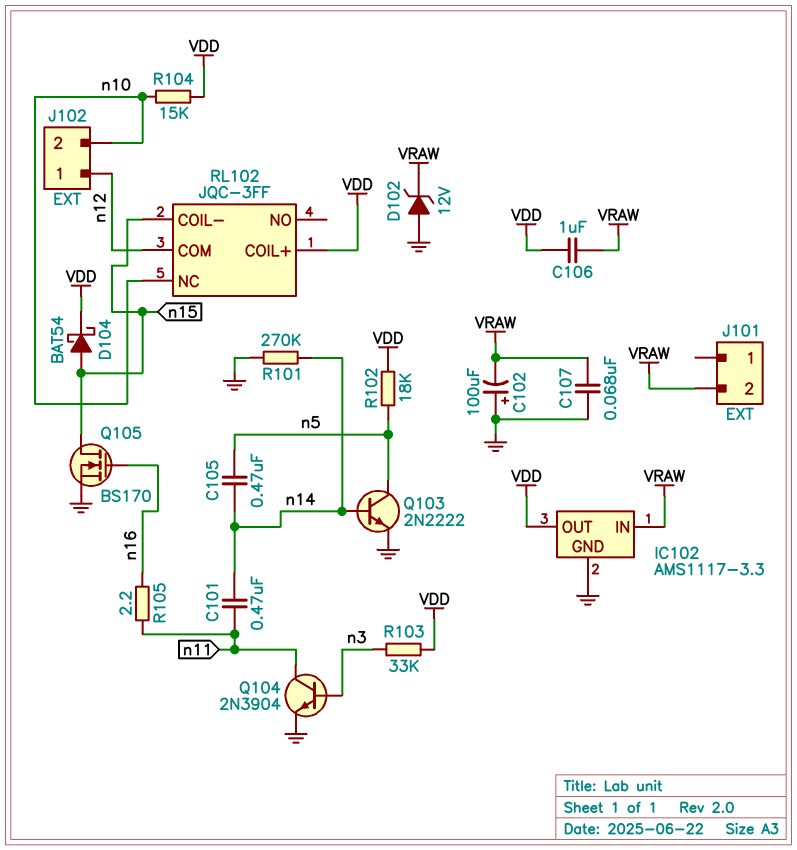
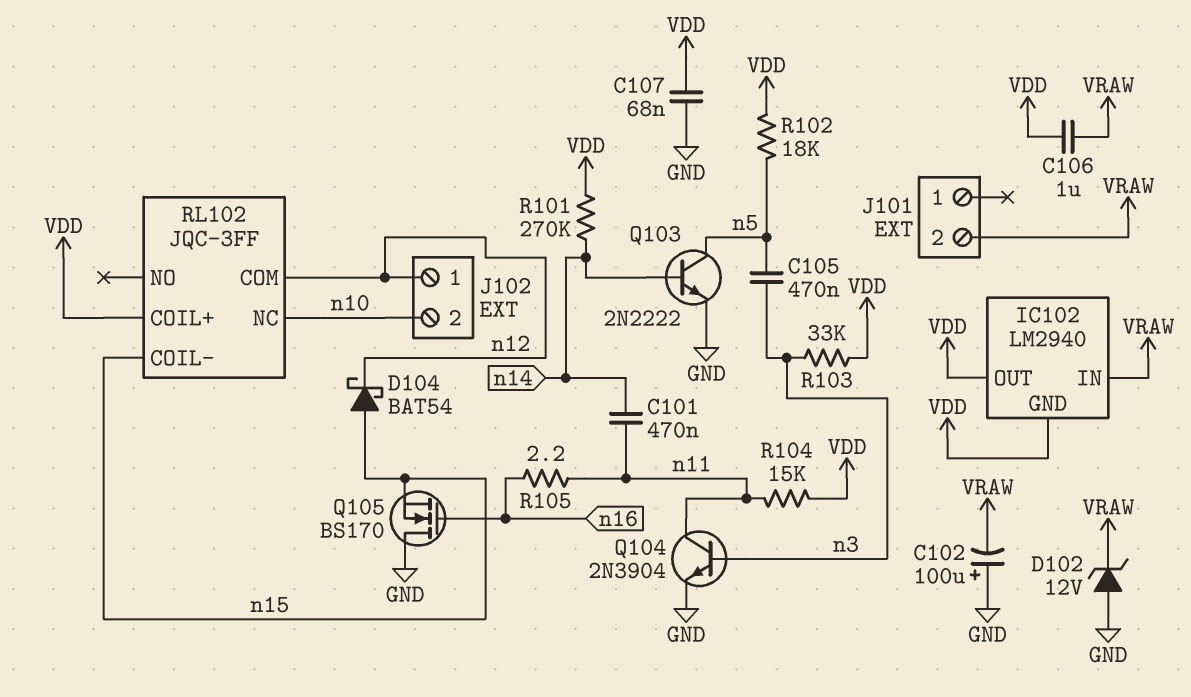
C105: 470nF (n5, n14) -> 470nF (n3, n5)
C107: 68nF (GND, VRAW) -> 68nF (GND, VDD)
D104: schottky BAT54 (A n15, K VDD) -> schottky BAT54 (A n15, K n12)
IC102: AMS1117-3.3 -> LM2940
IC102 pin GND: GND -> VDD
Q105: NMOS BS170 (G n16, D n15, S GND) -> NMOS BS170 (G n16, D GND, S n15)
R101: 270k (GND, n14) -> 270k (VDD, n14)
R104: 15k (VDD, n10) -> 15k (VDD, n11)

